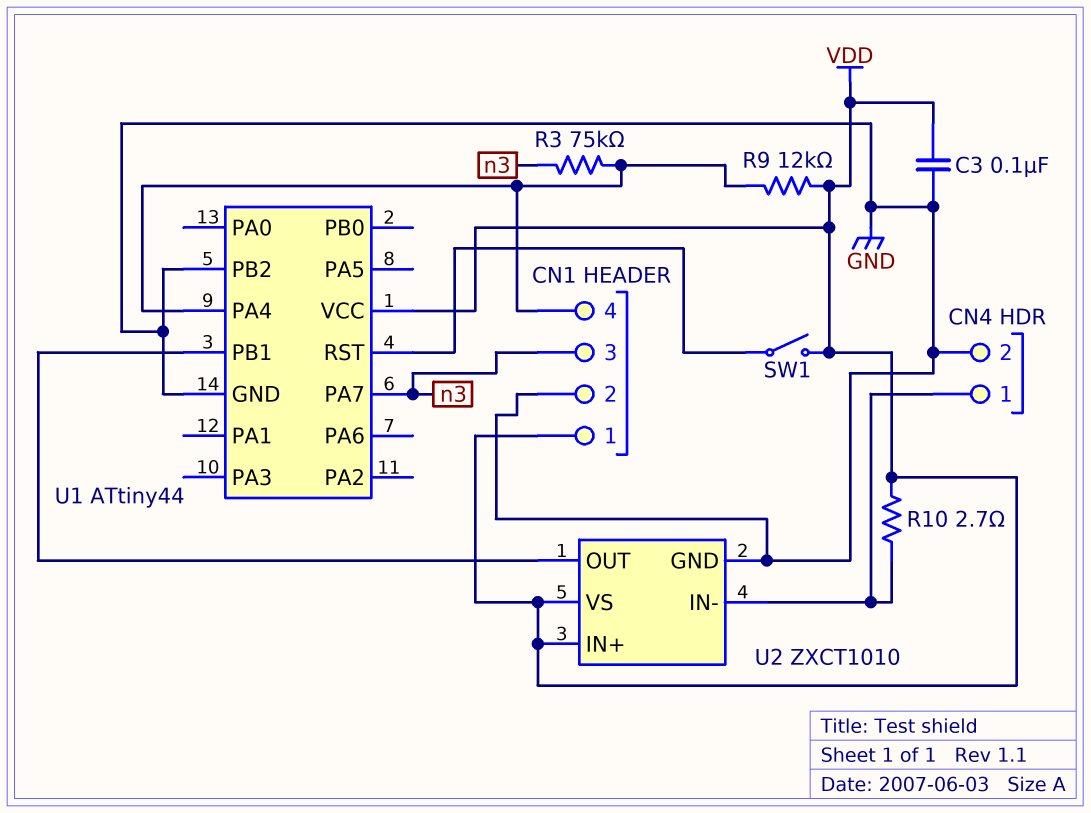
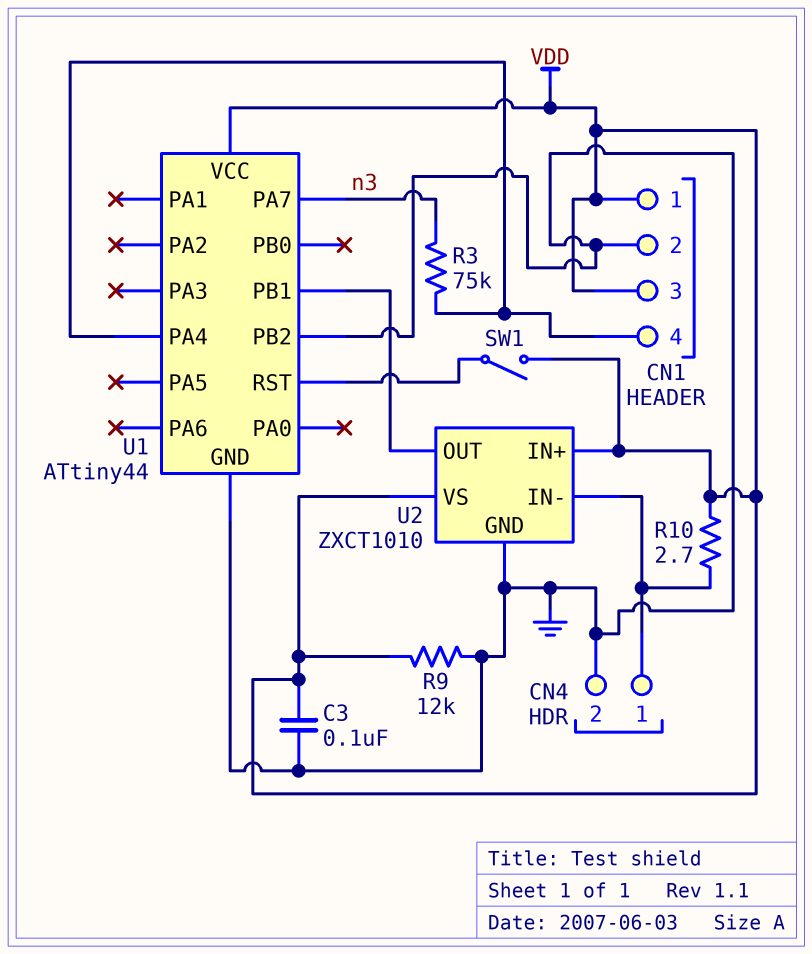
CN1 pin 3: n3 -> VDD
R9: 12k (CN1/4, VDD) -> 12k (GND, VDD)

